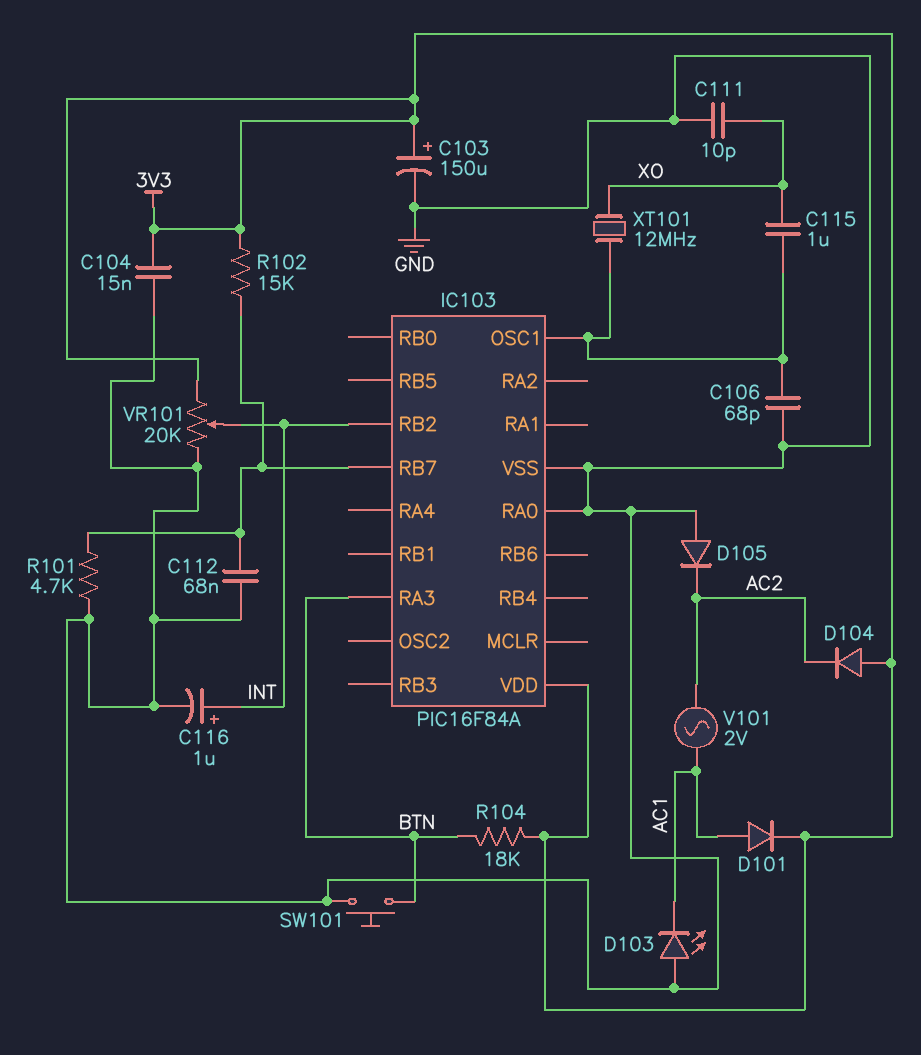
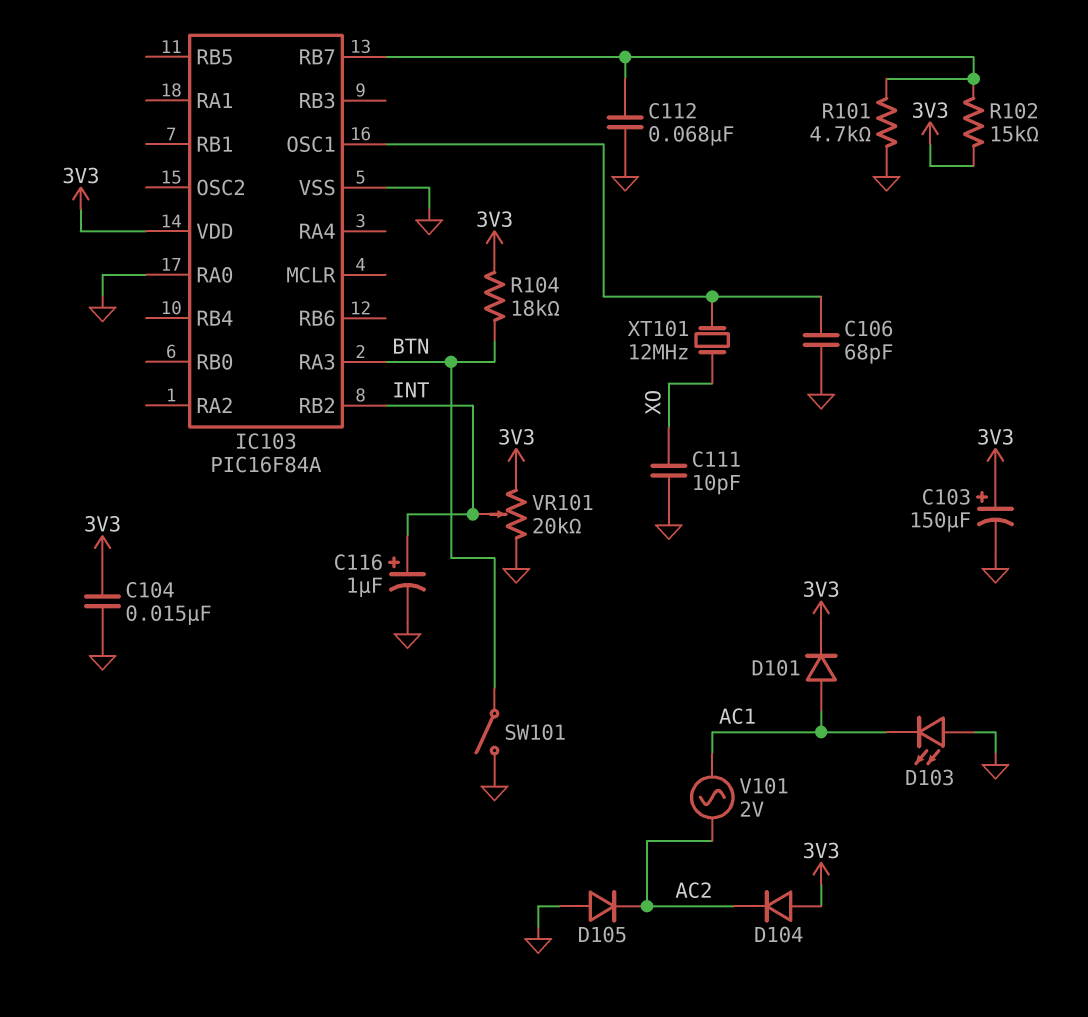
C115: 1uF (IC103/OSC1, XO) -> none
SW101: button (BTN, GND) -> switch (BTN, GND)

